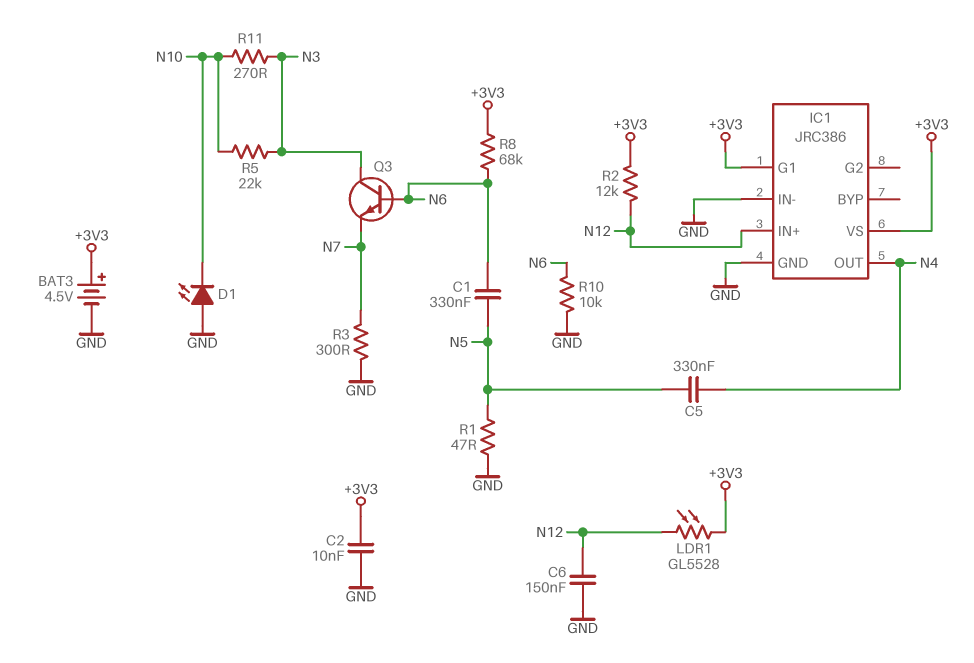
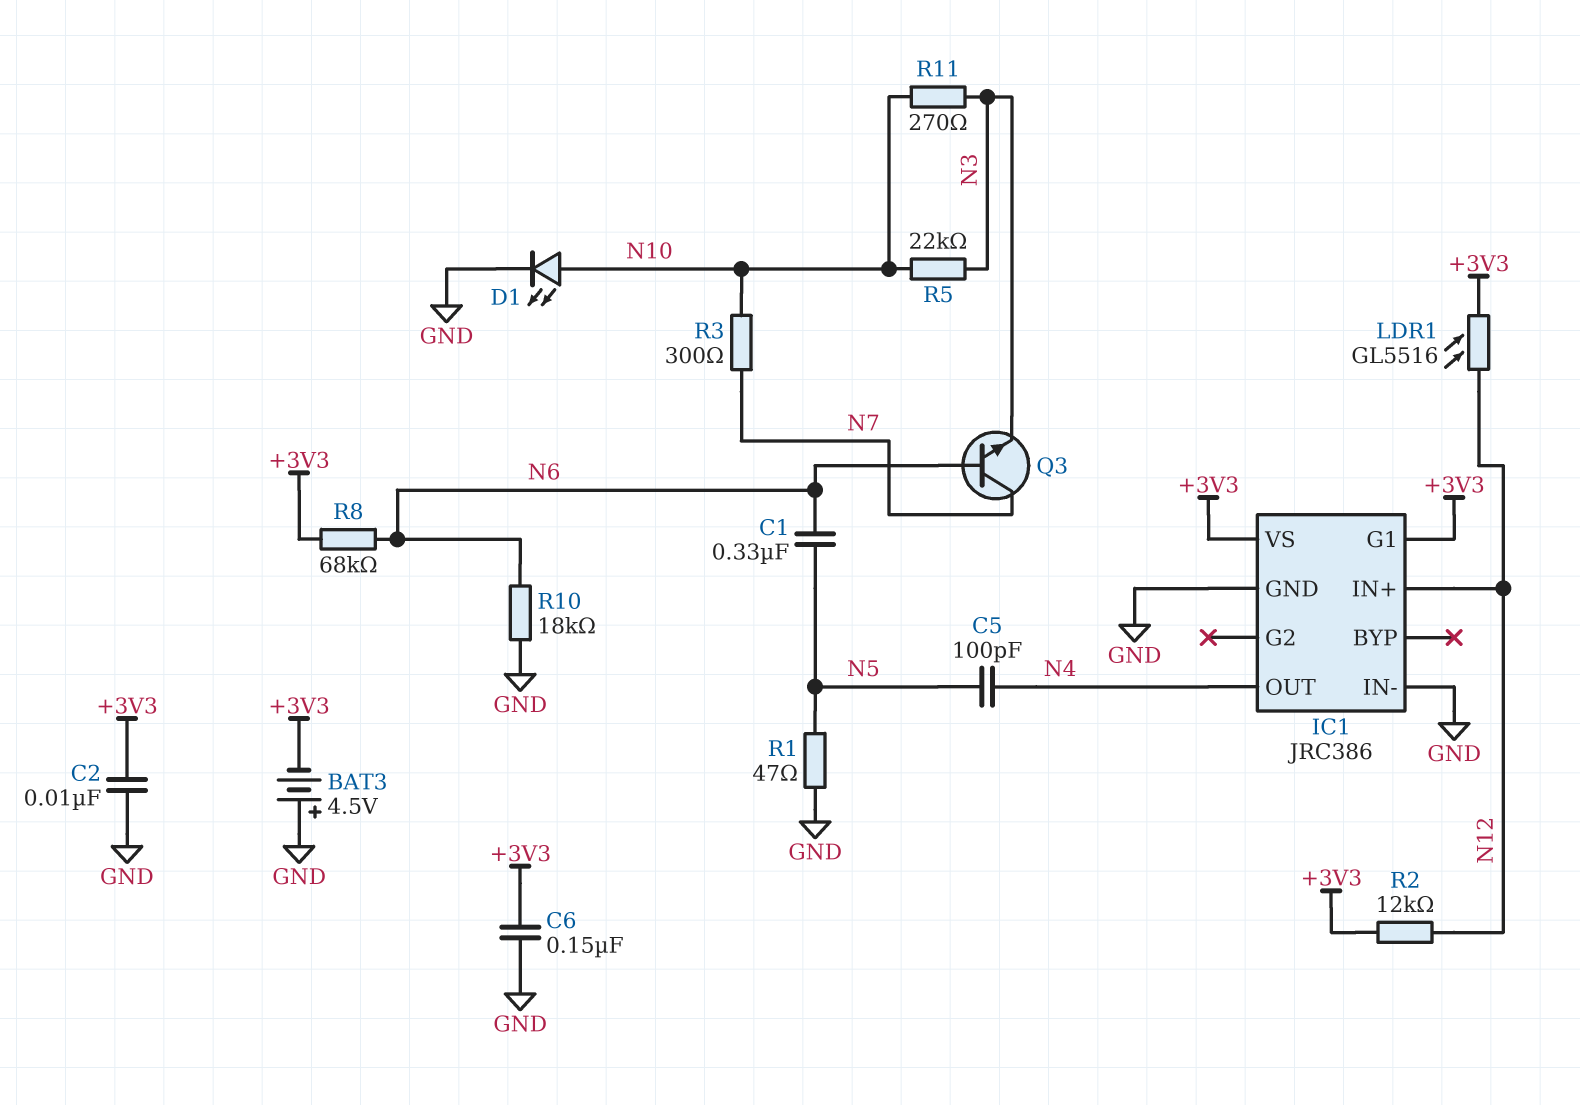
BAT3: 4.5V (plus +3V3, minus GND) -> 4.5V (plus GND, minus +3V3)
C5: 330nF (N4, N5) -> 100pF (N4, N5)
C6: 150nF (GND, N12) -> 150nF (+3V3, GND)
D1: LED (A GND, K N10) -> LED (A N10, K GND)
LDR1: GL5528 (+3V3, N12) -> GL5516 (+3V3, N12)
Q3: NPN (B N6, C N3, E N7) -> NPN (B N6, C N7, E N3)
R3: 300 (GND, N7) -> 300 (N7, N10)
R10: 10k (GND, N6) -> 18k (GND, N6)

